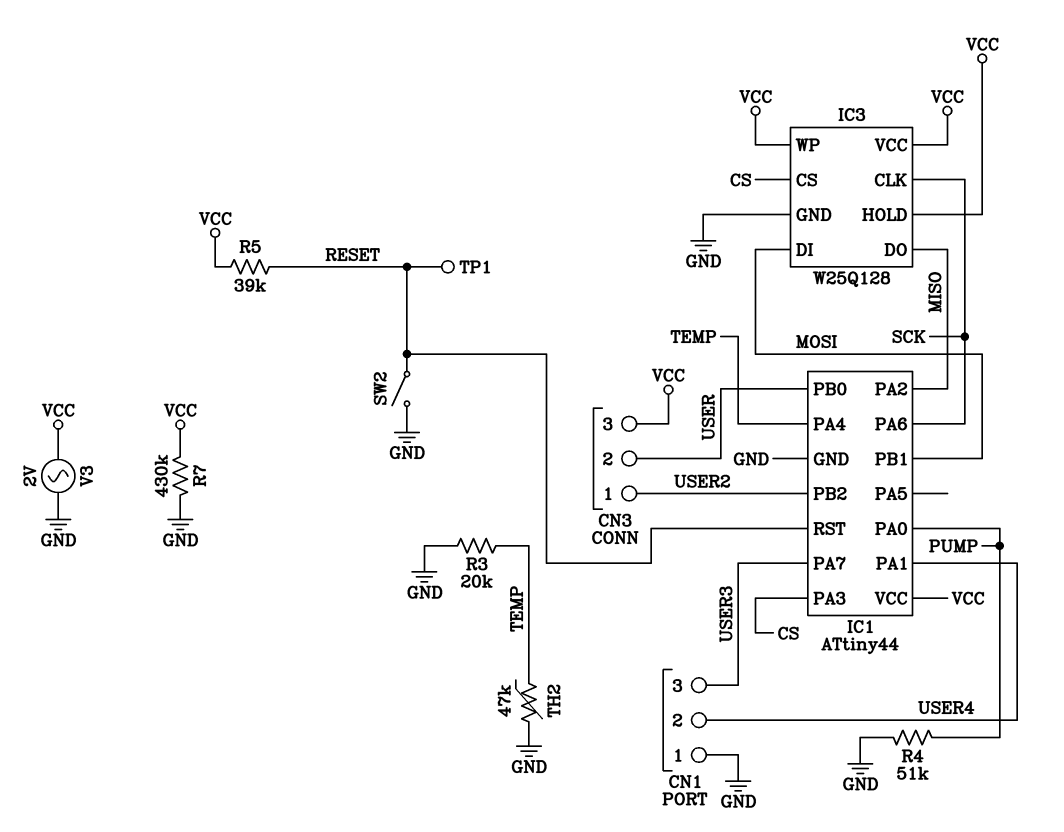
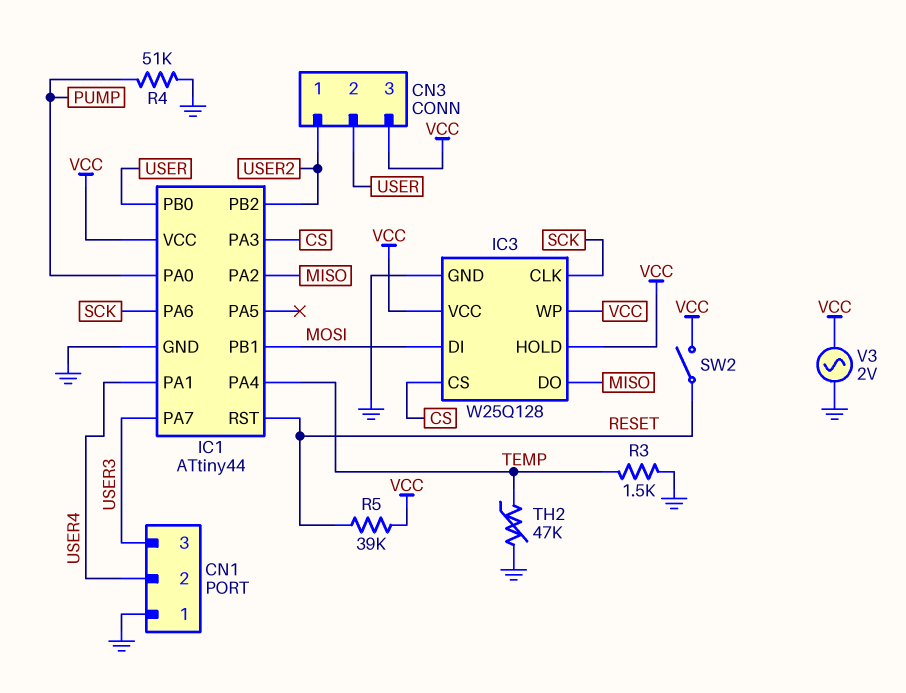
R3: 20k (GND, TEMP) -> 1.5k (GND, TEMP)
R7: 430k (GND, VCC) -> none
SW2: switch (GND, RESET) -> switch (RESET, VCC)
TP1: test point (RESET) -> none

